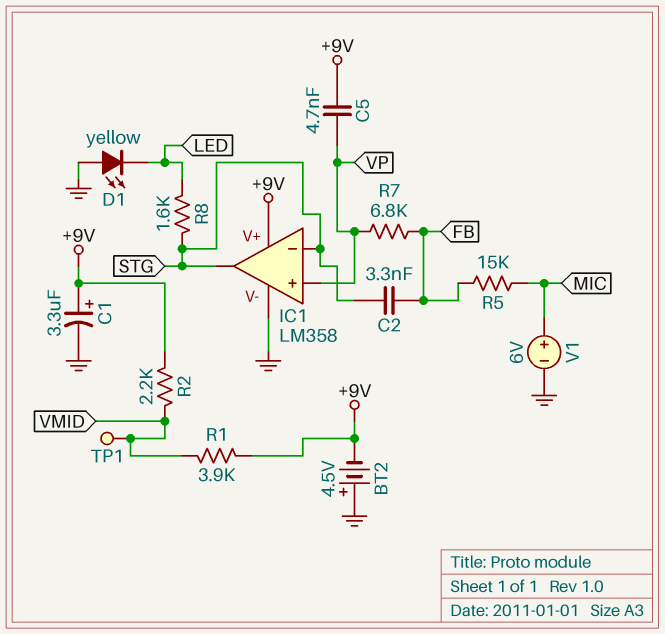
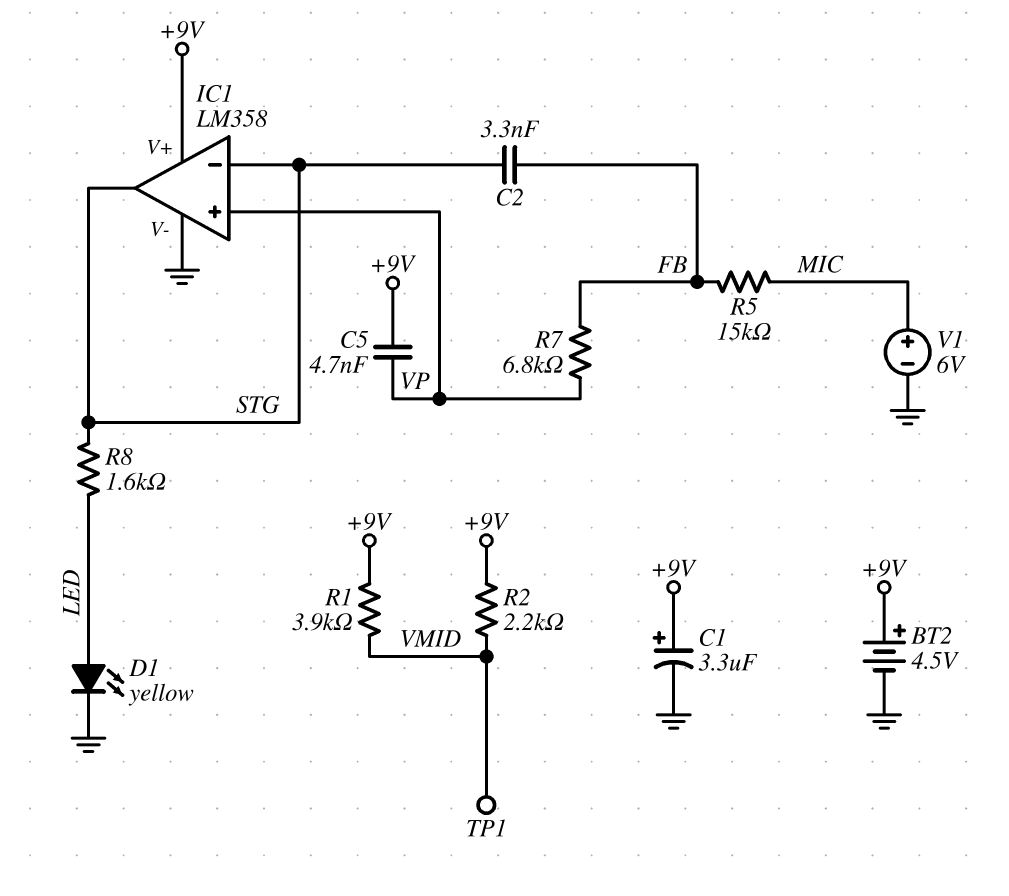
BT2: 4.5V (plus GND, minus +9V) -> 4.5V (plus +9V, minus GND)
D1: LED yellow (A GND, K LED) -> LED yellow (A LED, K GND)

